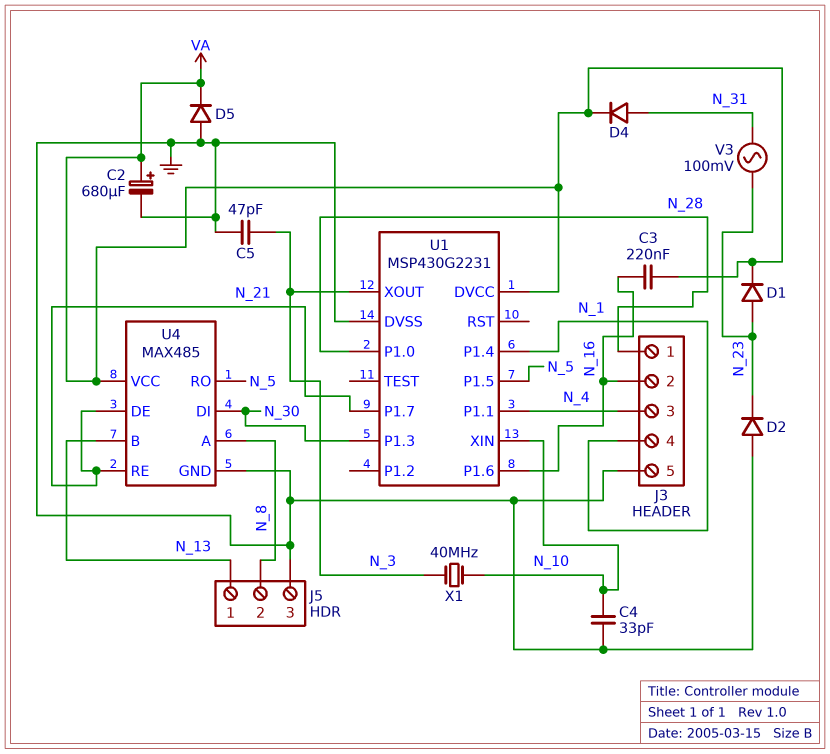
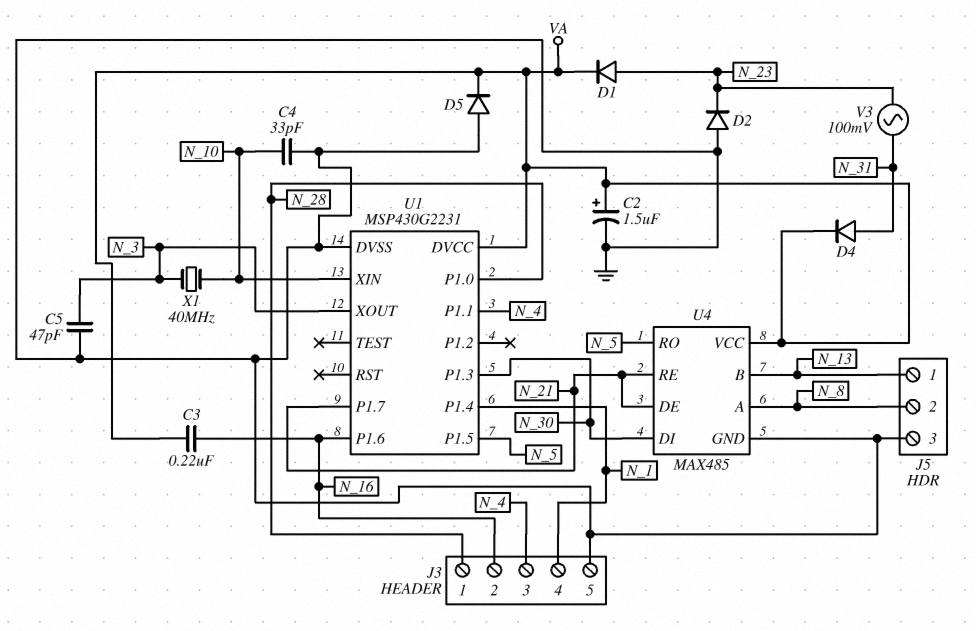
C2: 680uF (plus VA, minus GND) -> 1.5uF (plus VA, minus GND)

